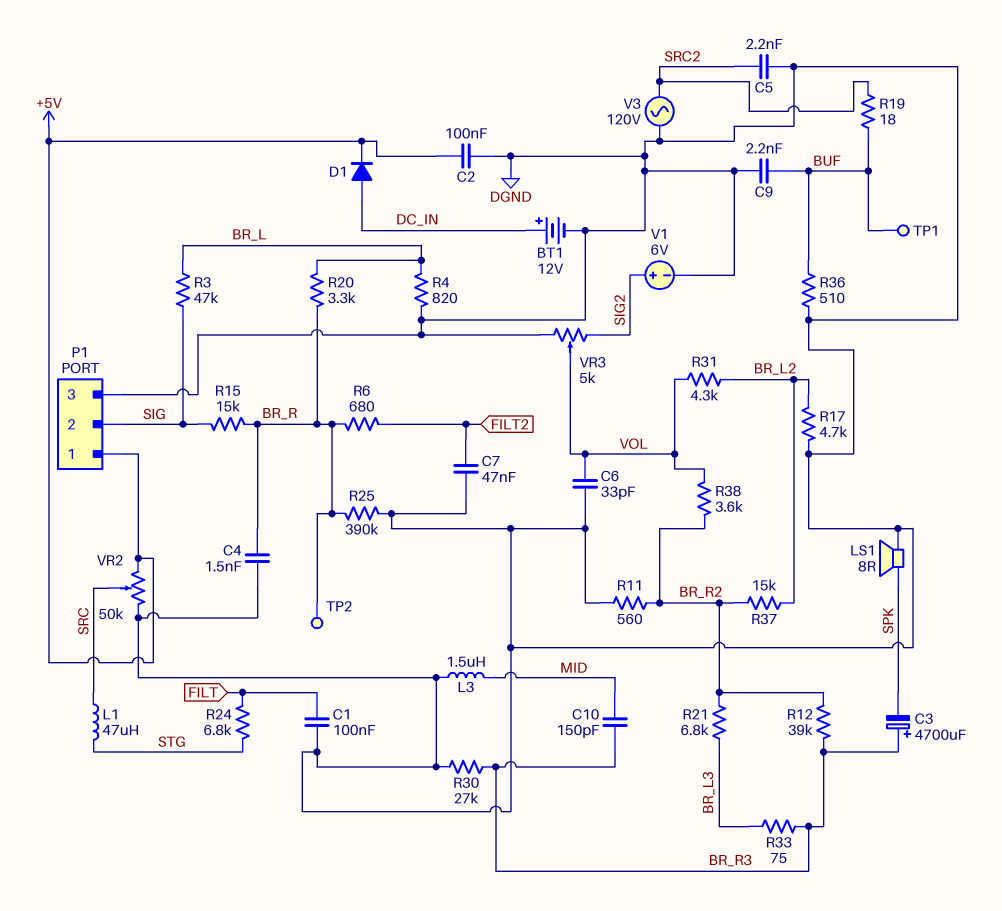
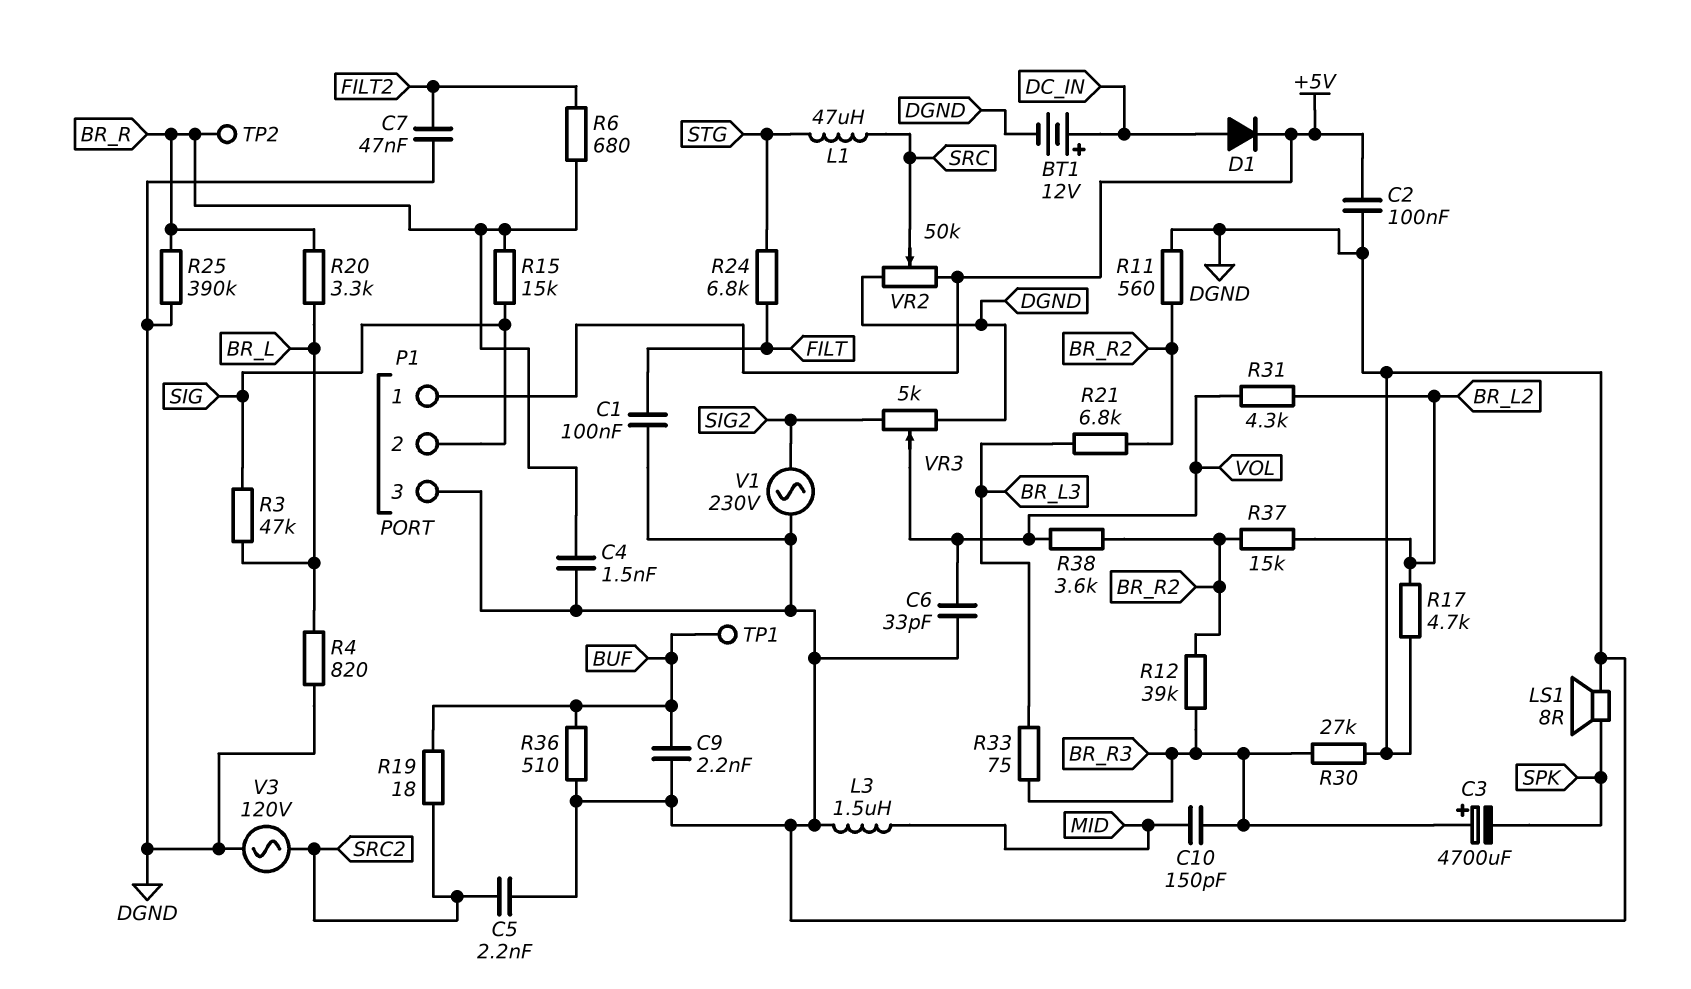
V1: 6V (plus SIG2, minus DGND) -> AC 230V (DGND, SIG2)

